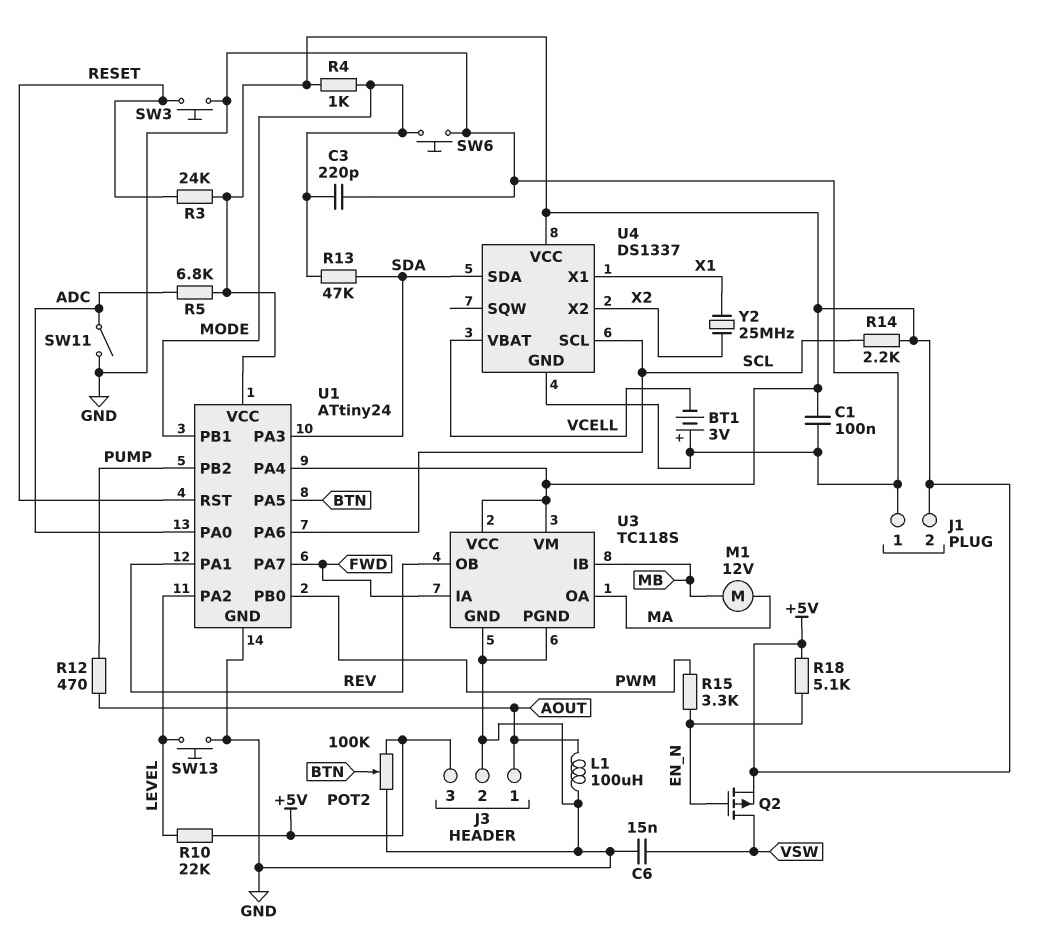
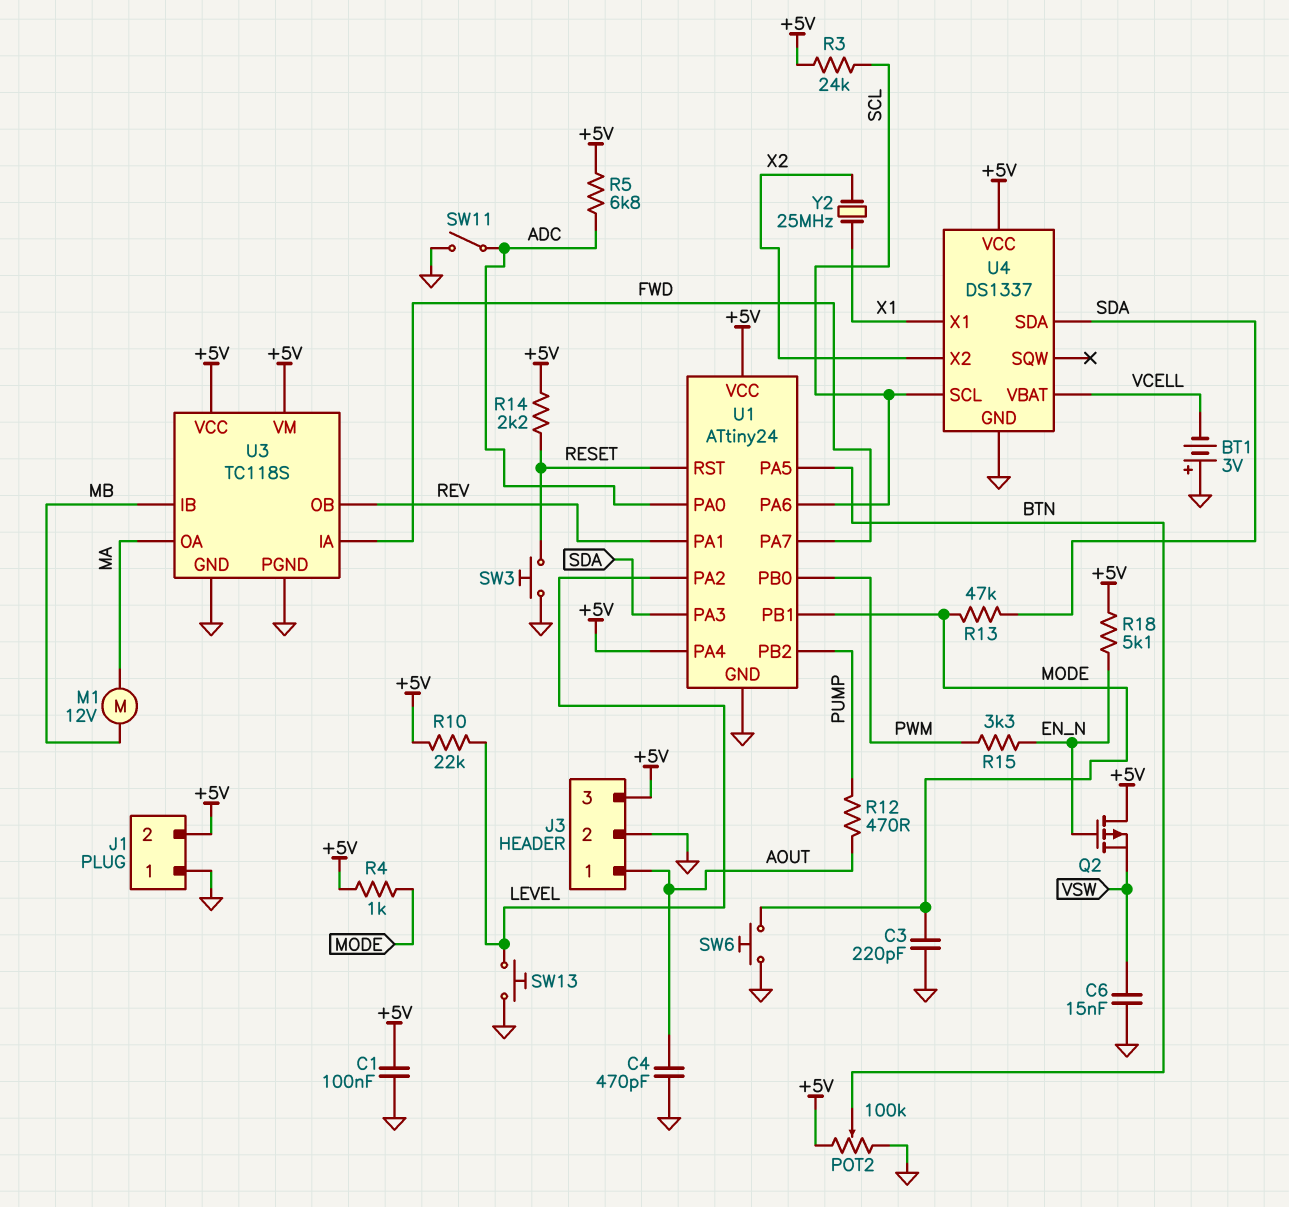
C4: none -> 470pF (AOUT, GND)
L1: 100uH (AOUT, GND) -> none
Q2: PMOS (G EN_N, D VSW, S +5V) -> PMOS (G EN_N, D +5V, S VSW)
R3: 24k (+5V, RESET) -> 24k (+5V, SCL)
R14: 2.2k (+5V, SCL) -> 2.2k (+5V, RESET)

